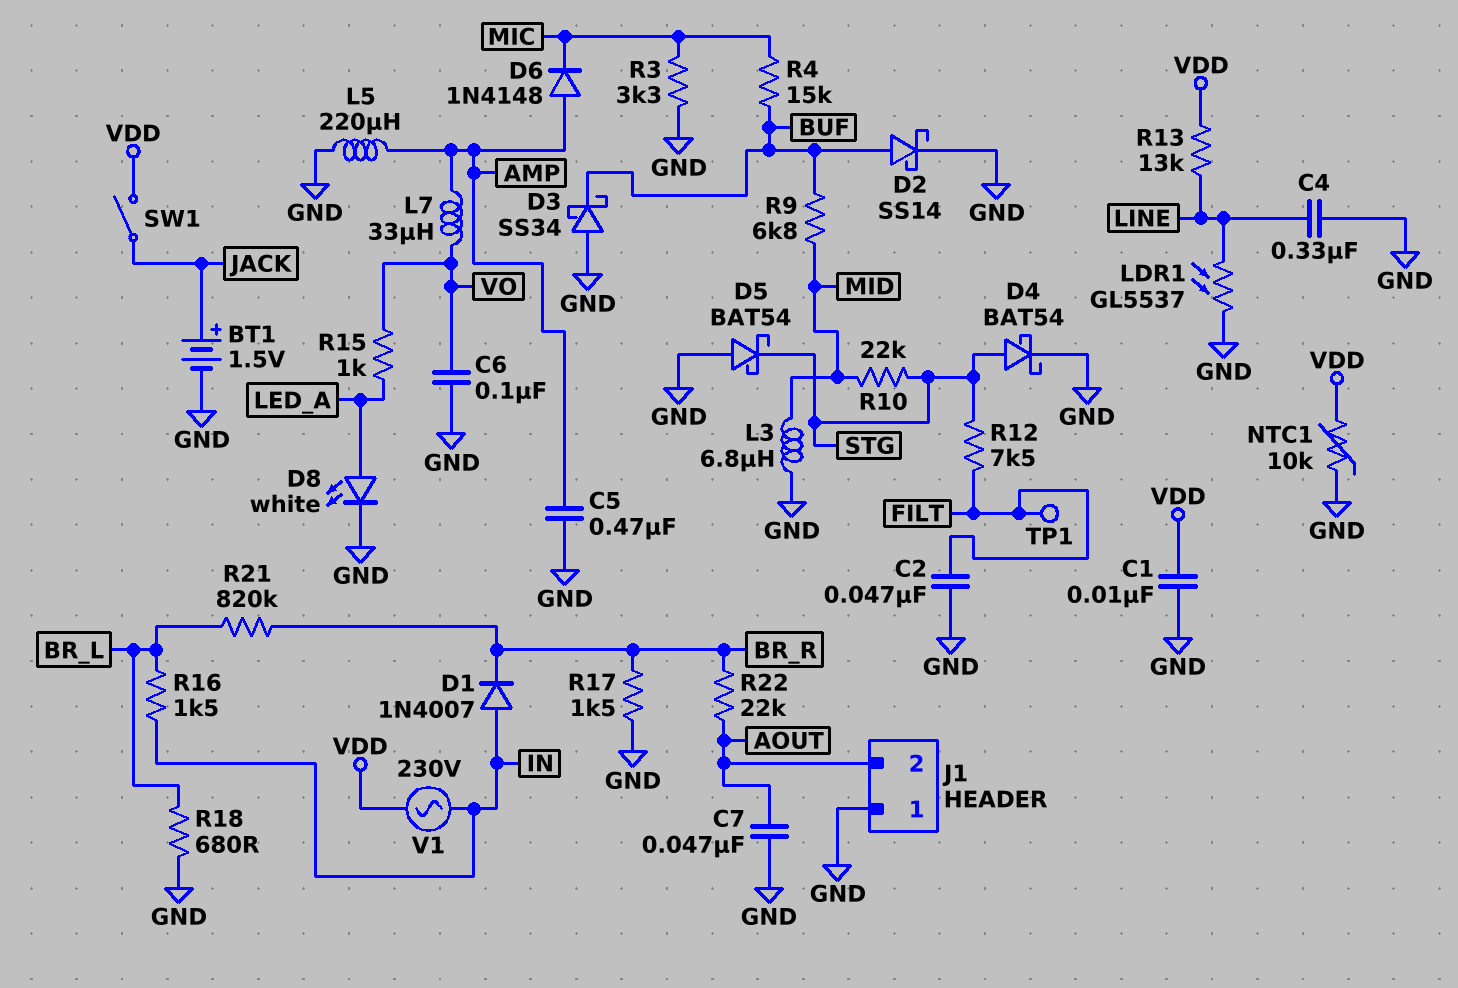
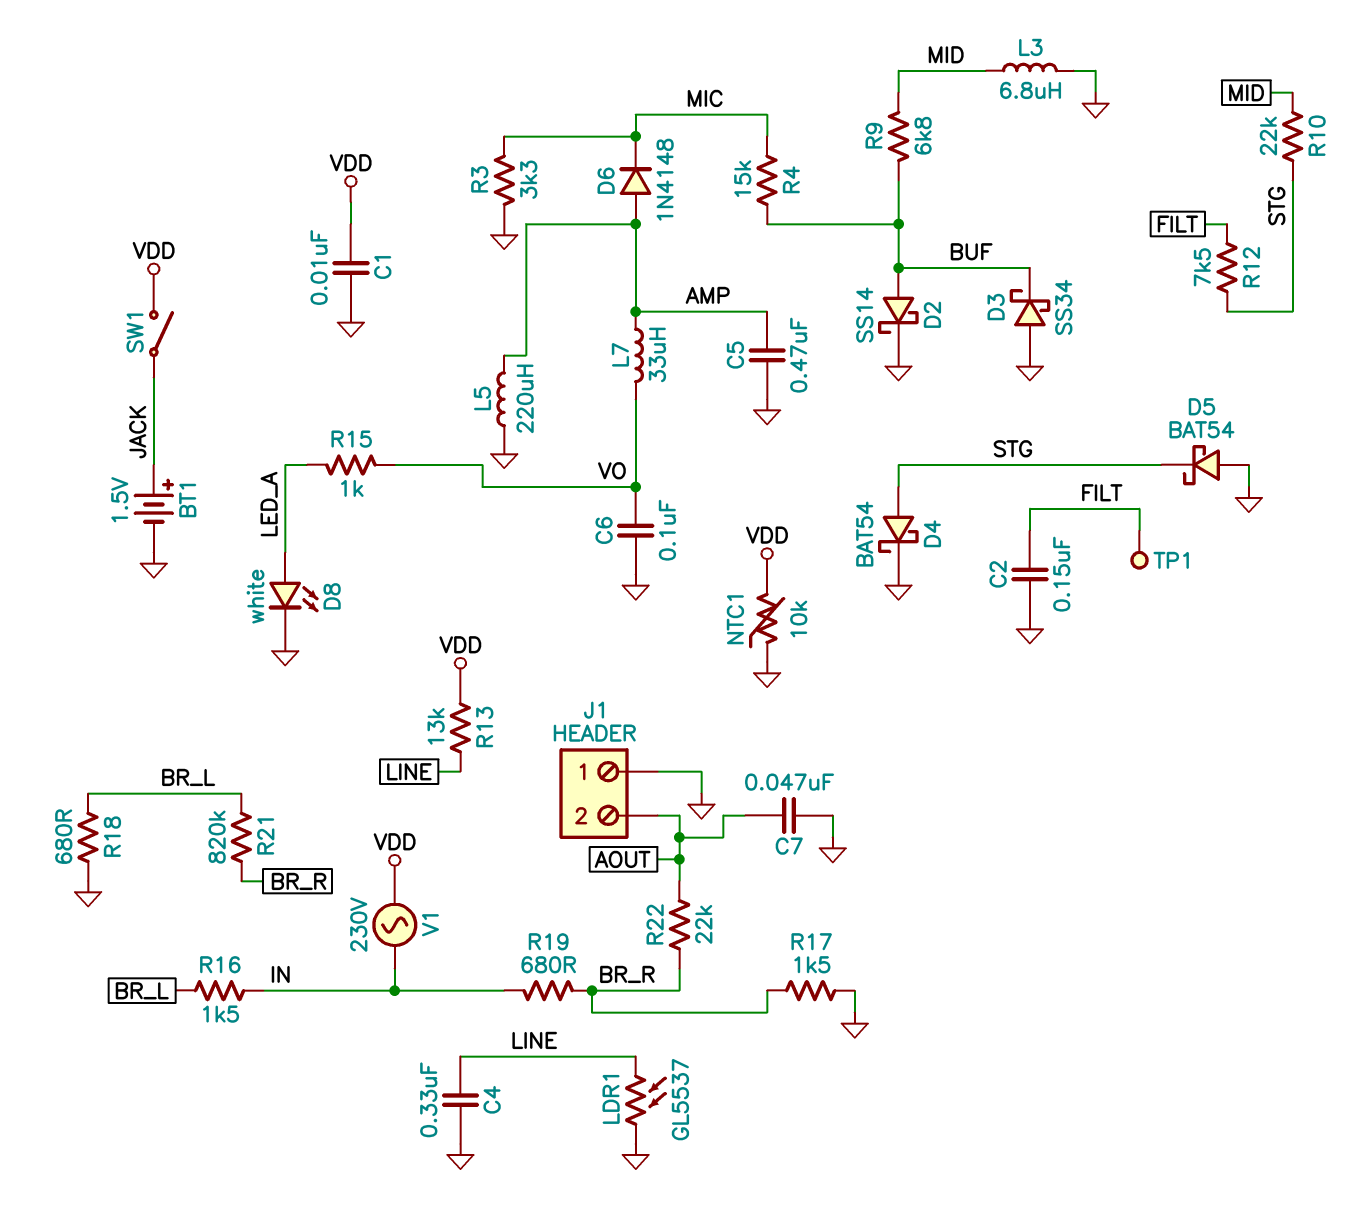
C2: 47nF (FILT, GND) -> 150nF (FILT, GND)
D1: diode 1N4007 (A IN, K BR_R) -> none
R19: none -> 680 (BR_R, IN)

